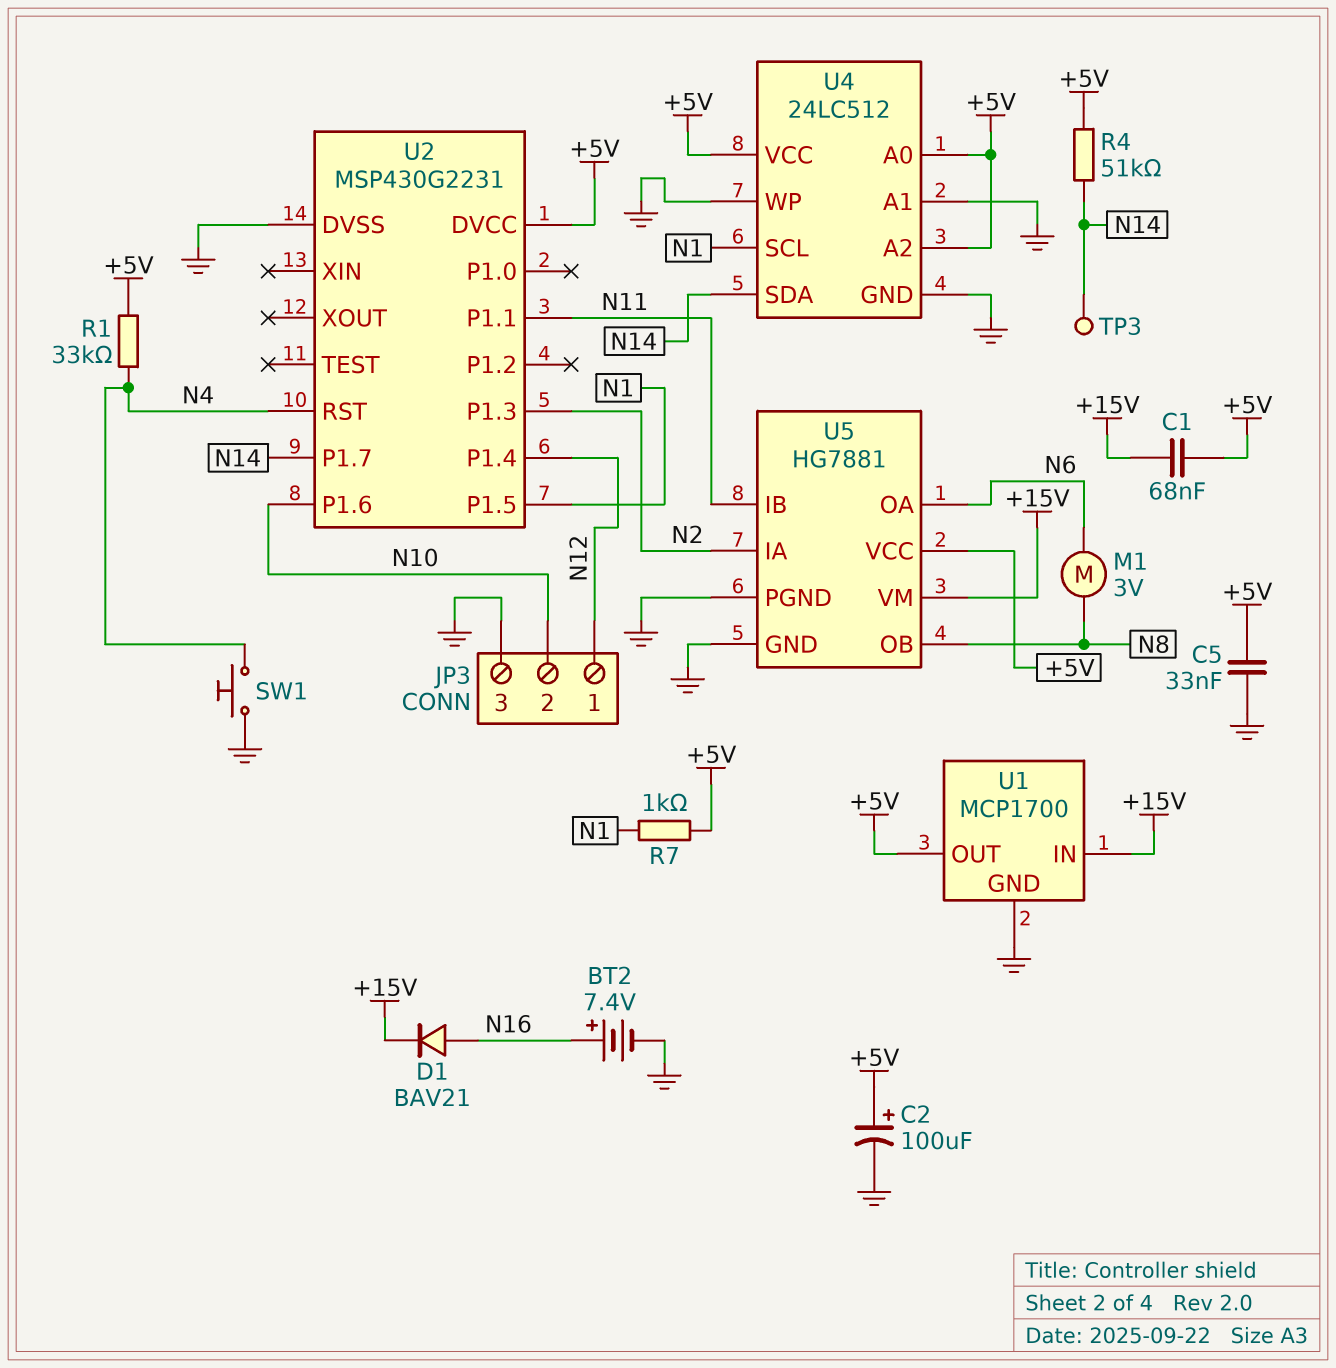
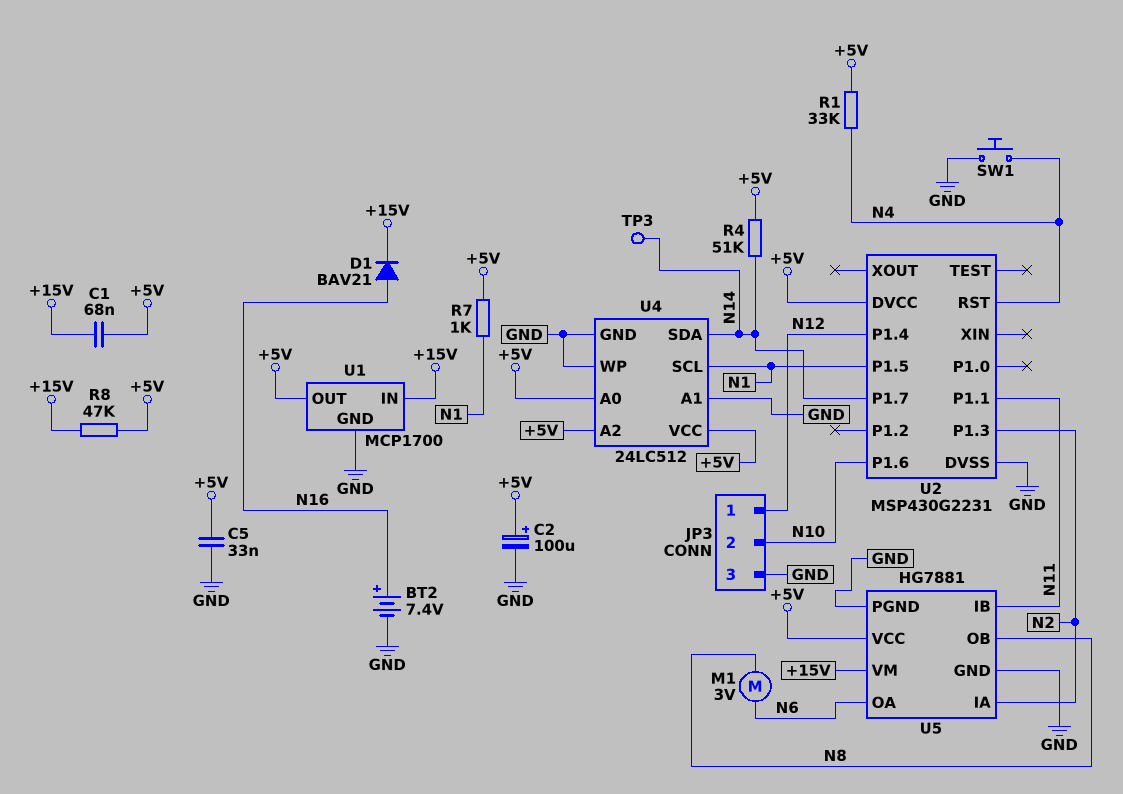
R8: none -> 47k (+5V, +15V)

